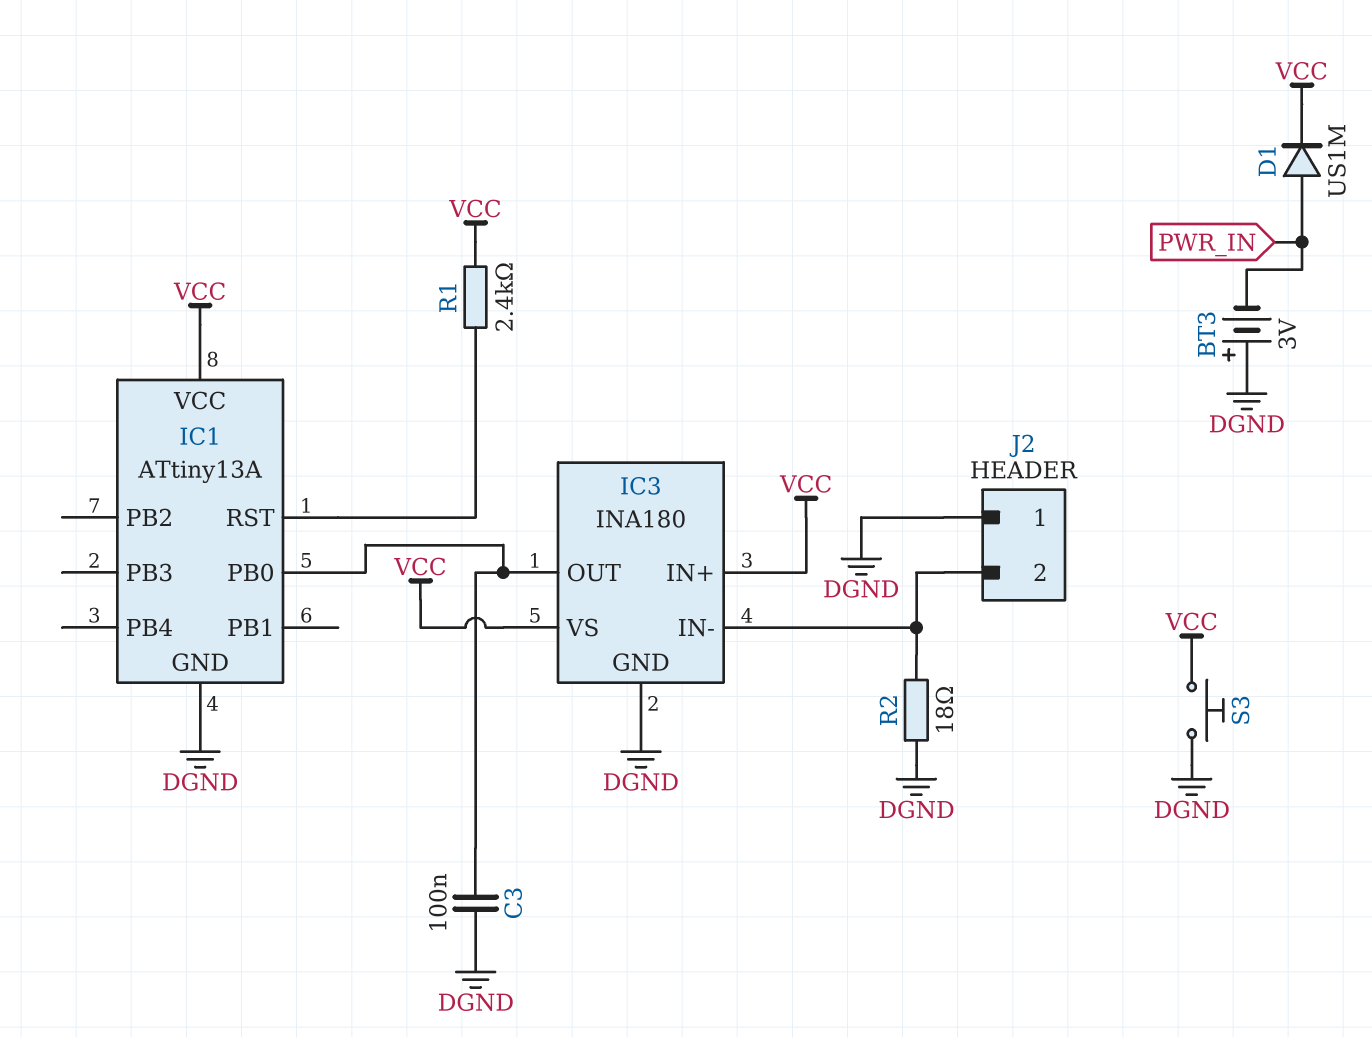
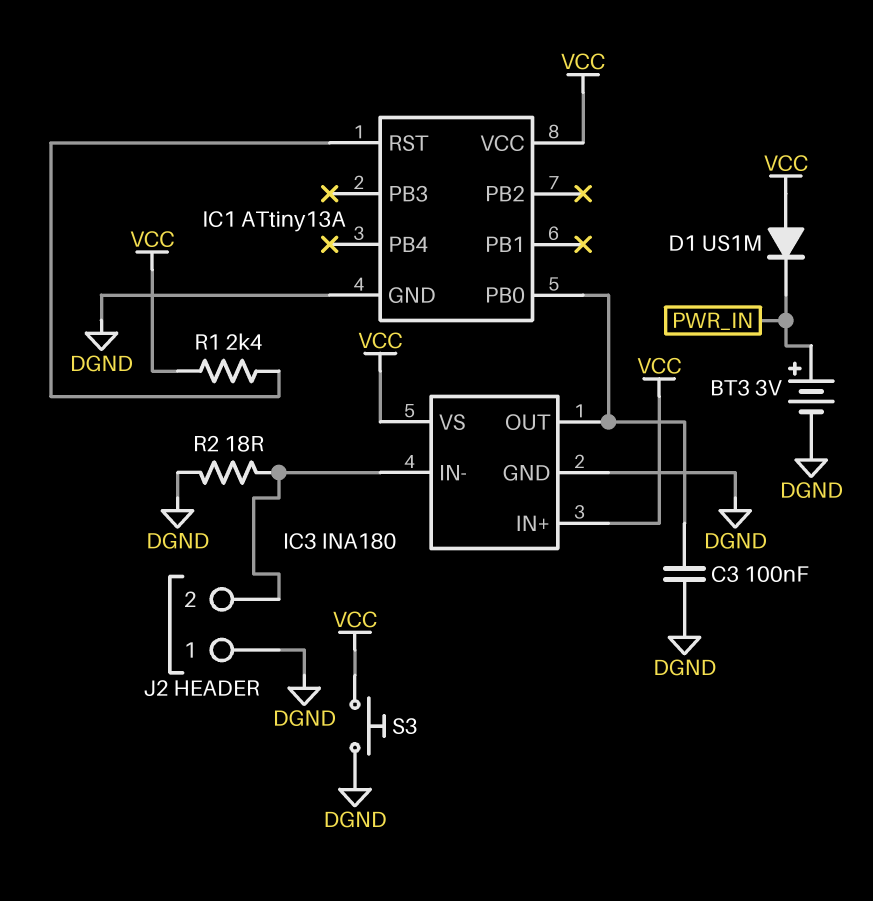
BT3: 3V (plus DGND, minus PWR_IN) -> 3V (plus PWR_IN, minus DGND)
D1: diode US1M (A PWR_IN, K VCC) -> diode US1M (A VCC, K PWR_IN)

